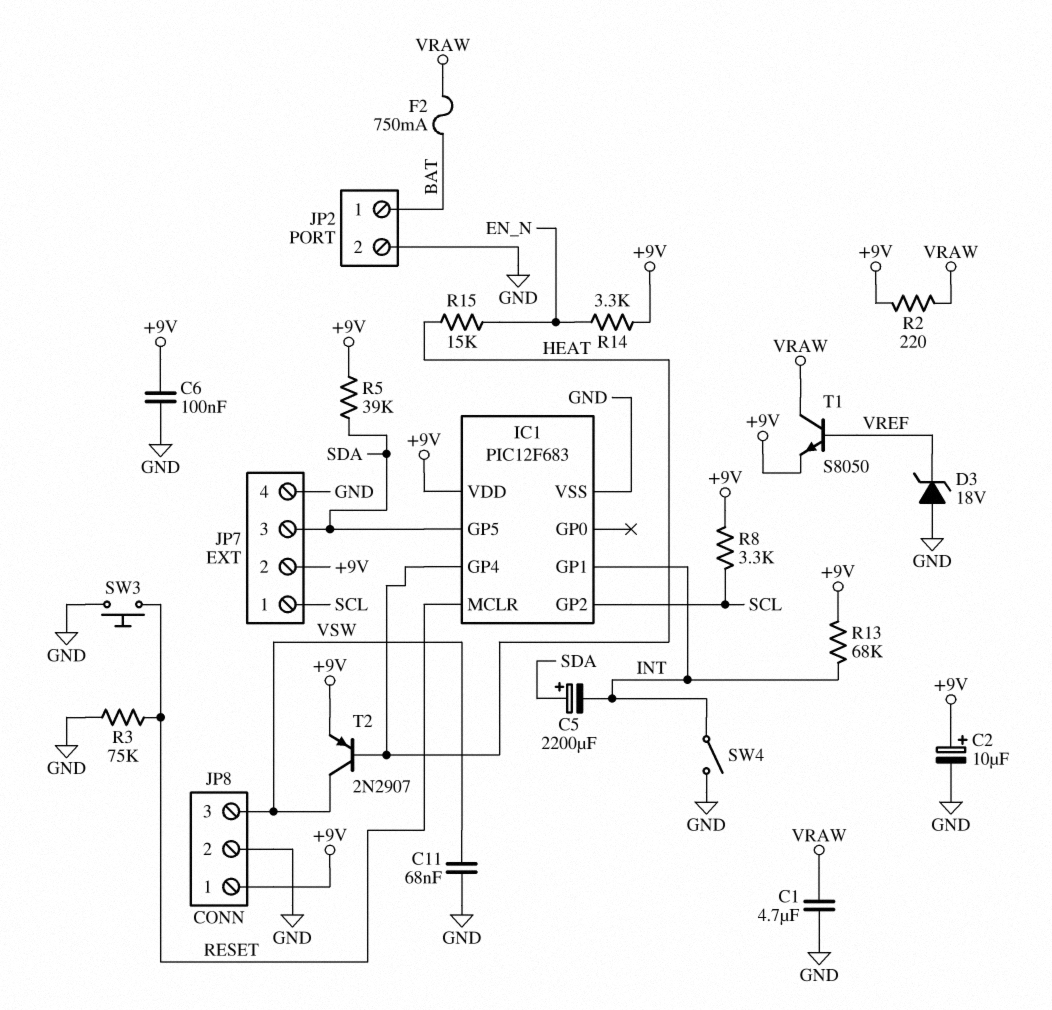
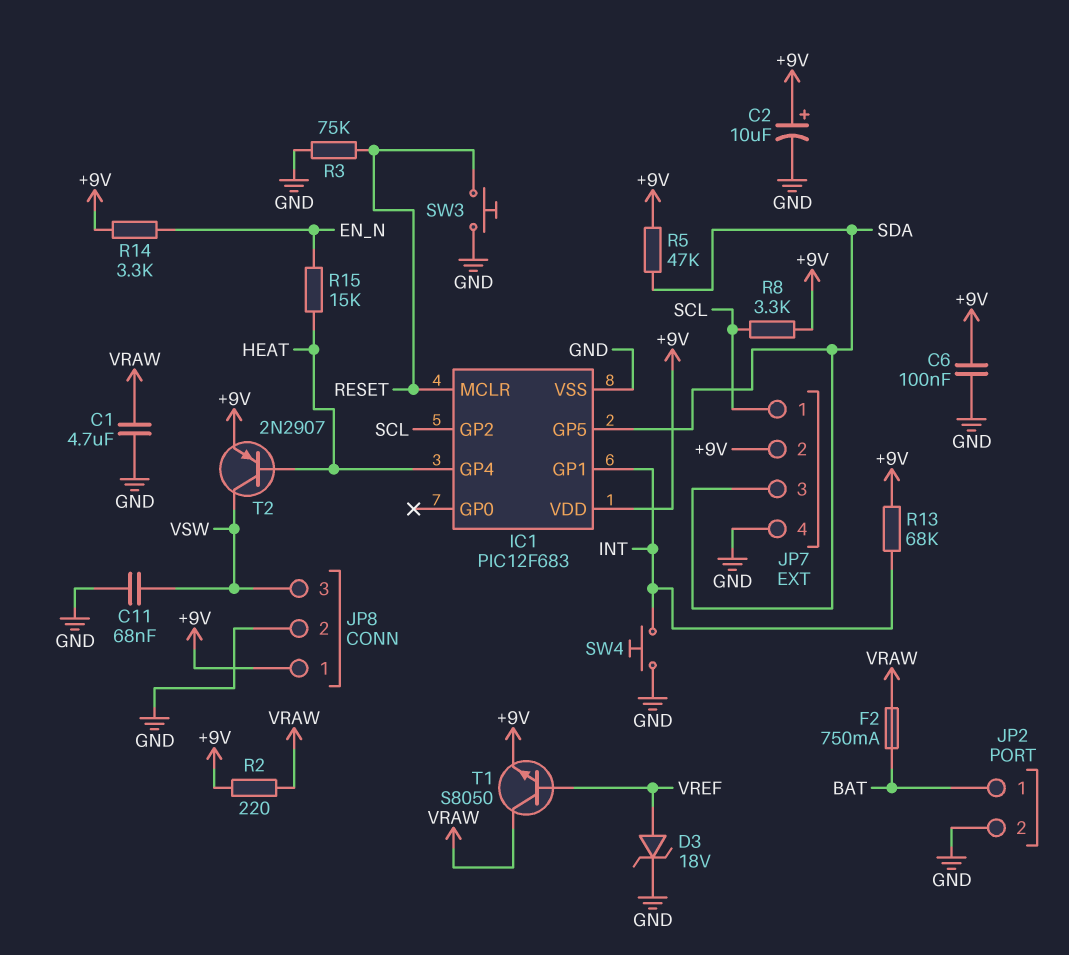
C5: 2200uF (plus SDA, minus INT) -> none
D3: zener 18V (A GND, K VREF) -> zener 18V (A VREF, K GND)
R5: 39k (+9V, SDA) -> 47k (+9V, SDA)
SW4: switch (GND, INT) -> button (GND, INT)

